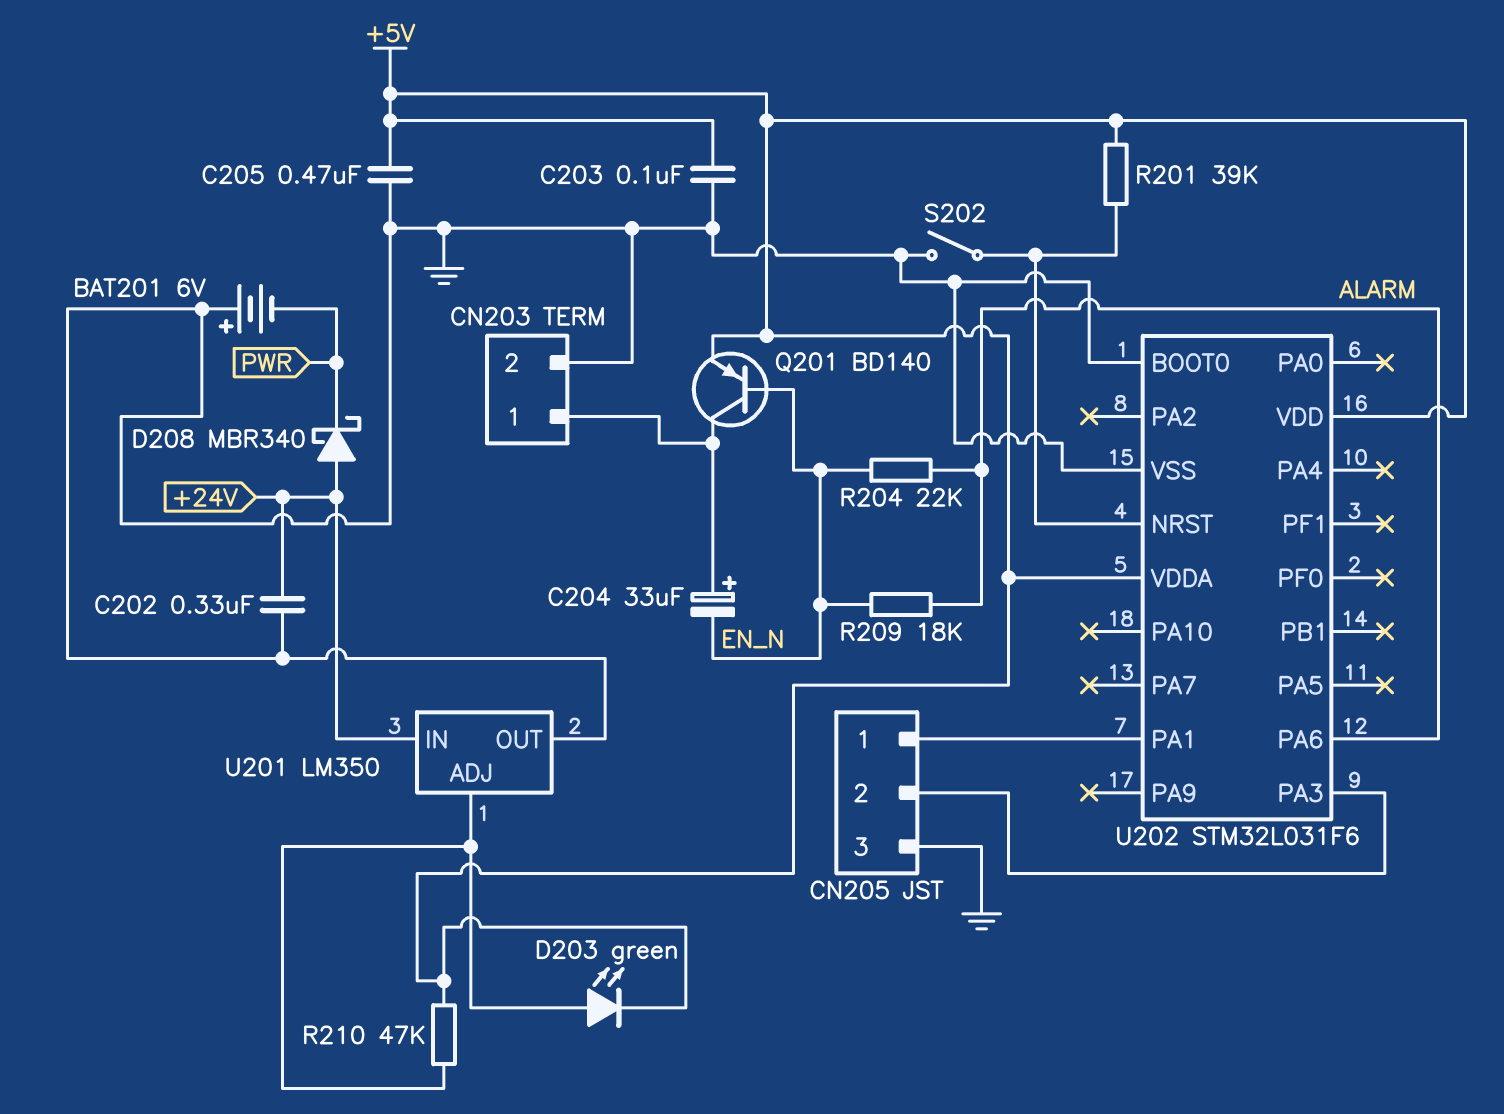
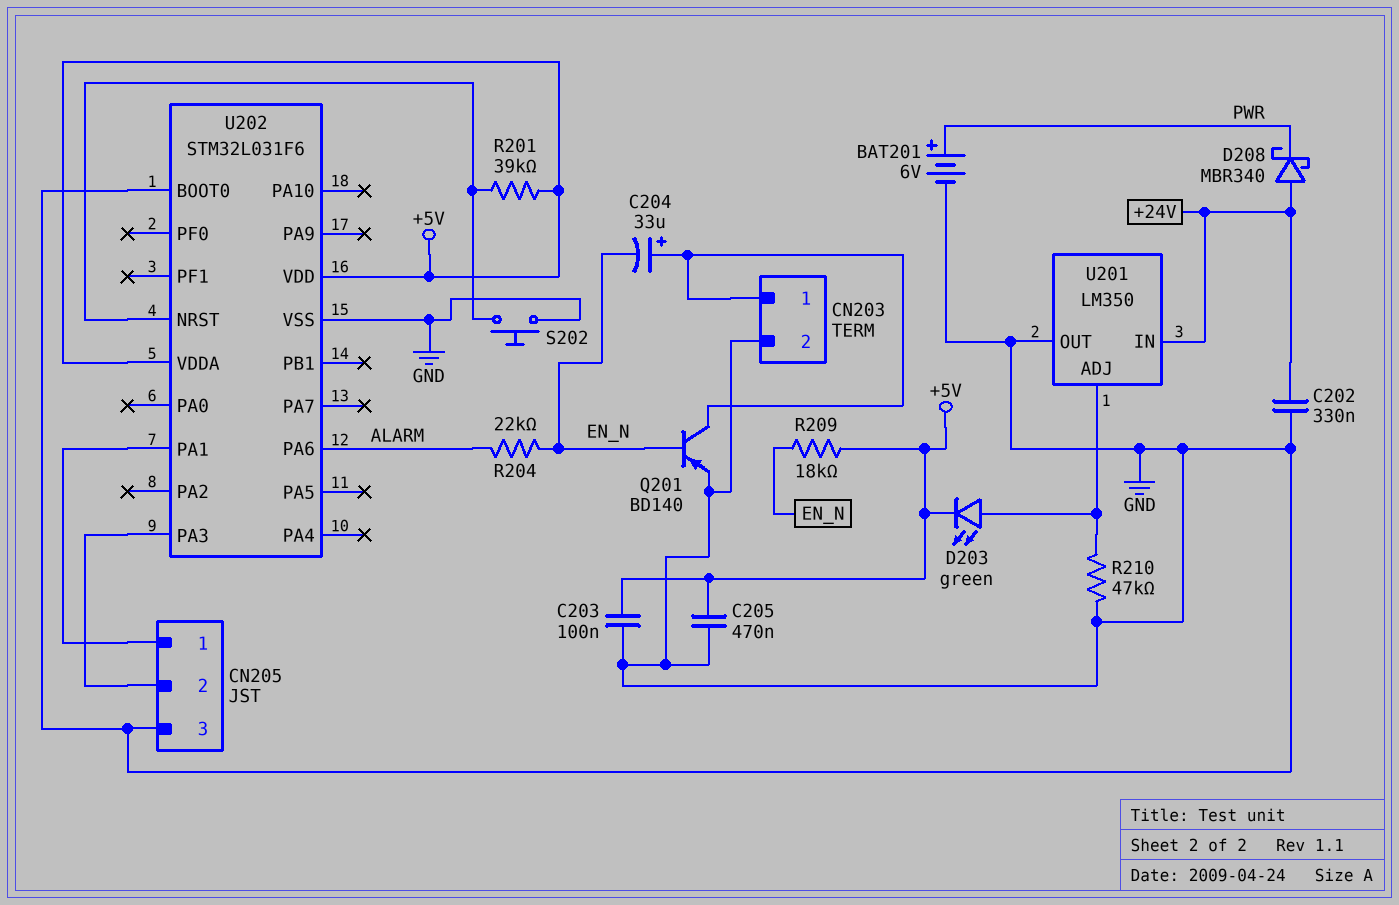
BAT201: 6V (plus GND, minus PWR) -> 6V (plus PWR, minus GND)
Q201: PNP BD140 (B EN_N, C CN203/1, E +5V) -> PNP BD140 (B EN_N, C CN203/1, E GND)
R209: 18k (ALARM, EN_N) -> 18k (+5V, EN_N)
R210: 47k (+5V, U201/ADJ) -> 47k (GND, U201/ADJ)
S202: switch (GND, U202/NRST) -> button (GND, U202/NRST)

